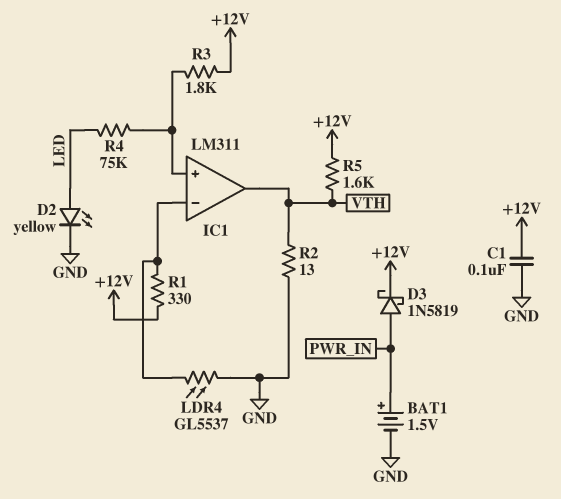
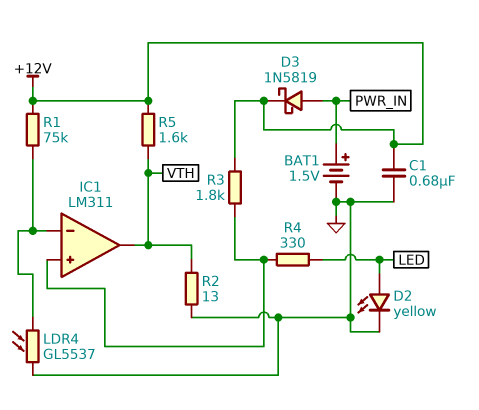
C1: 100nF (+12V, GND) -> 680nF (+12V, GND)
R1: 330 (+12V, IC1/in-) -> 75k (+12V, IC1/in-)
R4: 75k (IC1/in+, LED) -> 330 (IC1/in+, LED)

